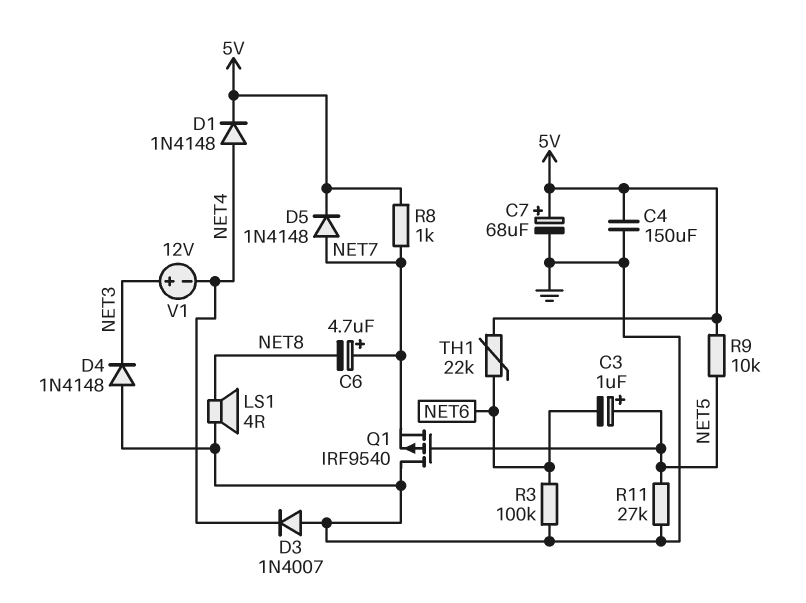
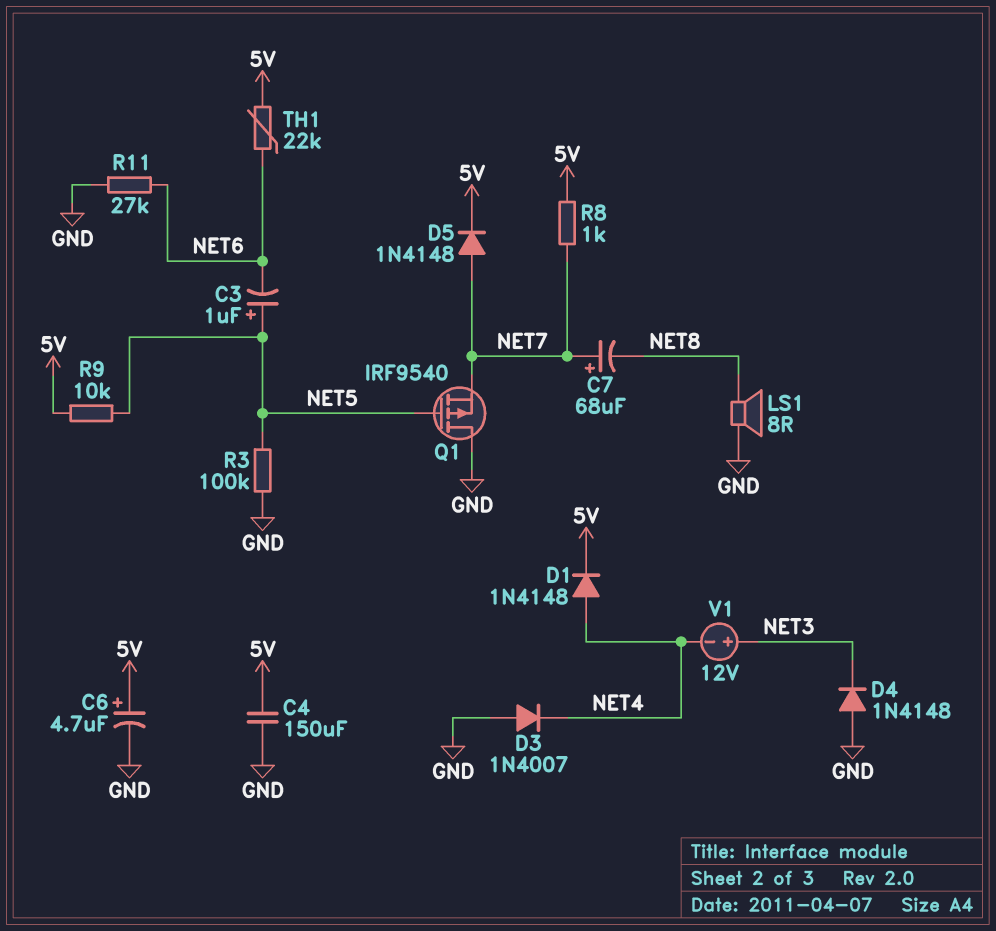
C6: 4.7uF (plus NET7, minus NET8) -> 4.7uF (plus 5V, minus GND)
C7: 68uF (plus 5V, minus GND) -> 68uF (plus NET7, minus NET8)
LS1: speaker 4R (GND, NET8) -> speaker 8R (GND, NET8)
R3: 100k (GND, NET6) -> 100k (GND, NET5)
R11: 27k (GND, NET5) -> 27k (GND, NET6)

